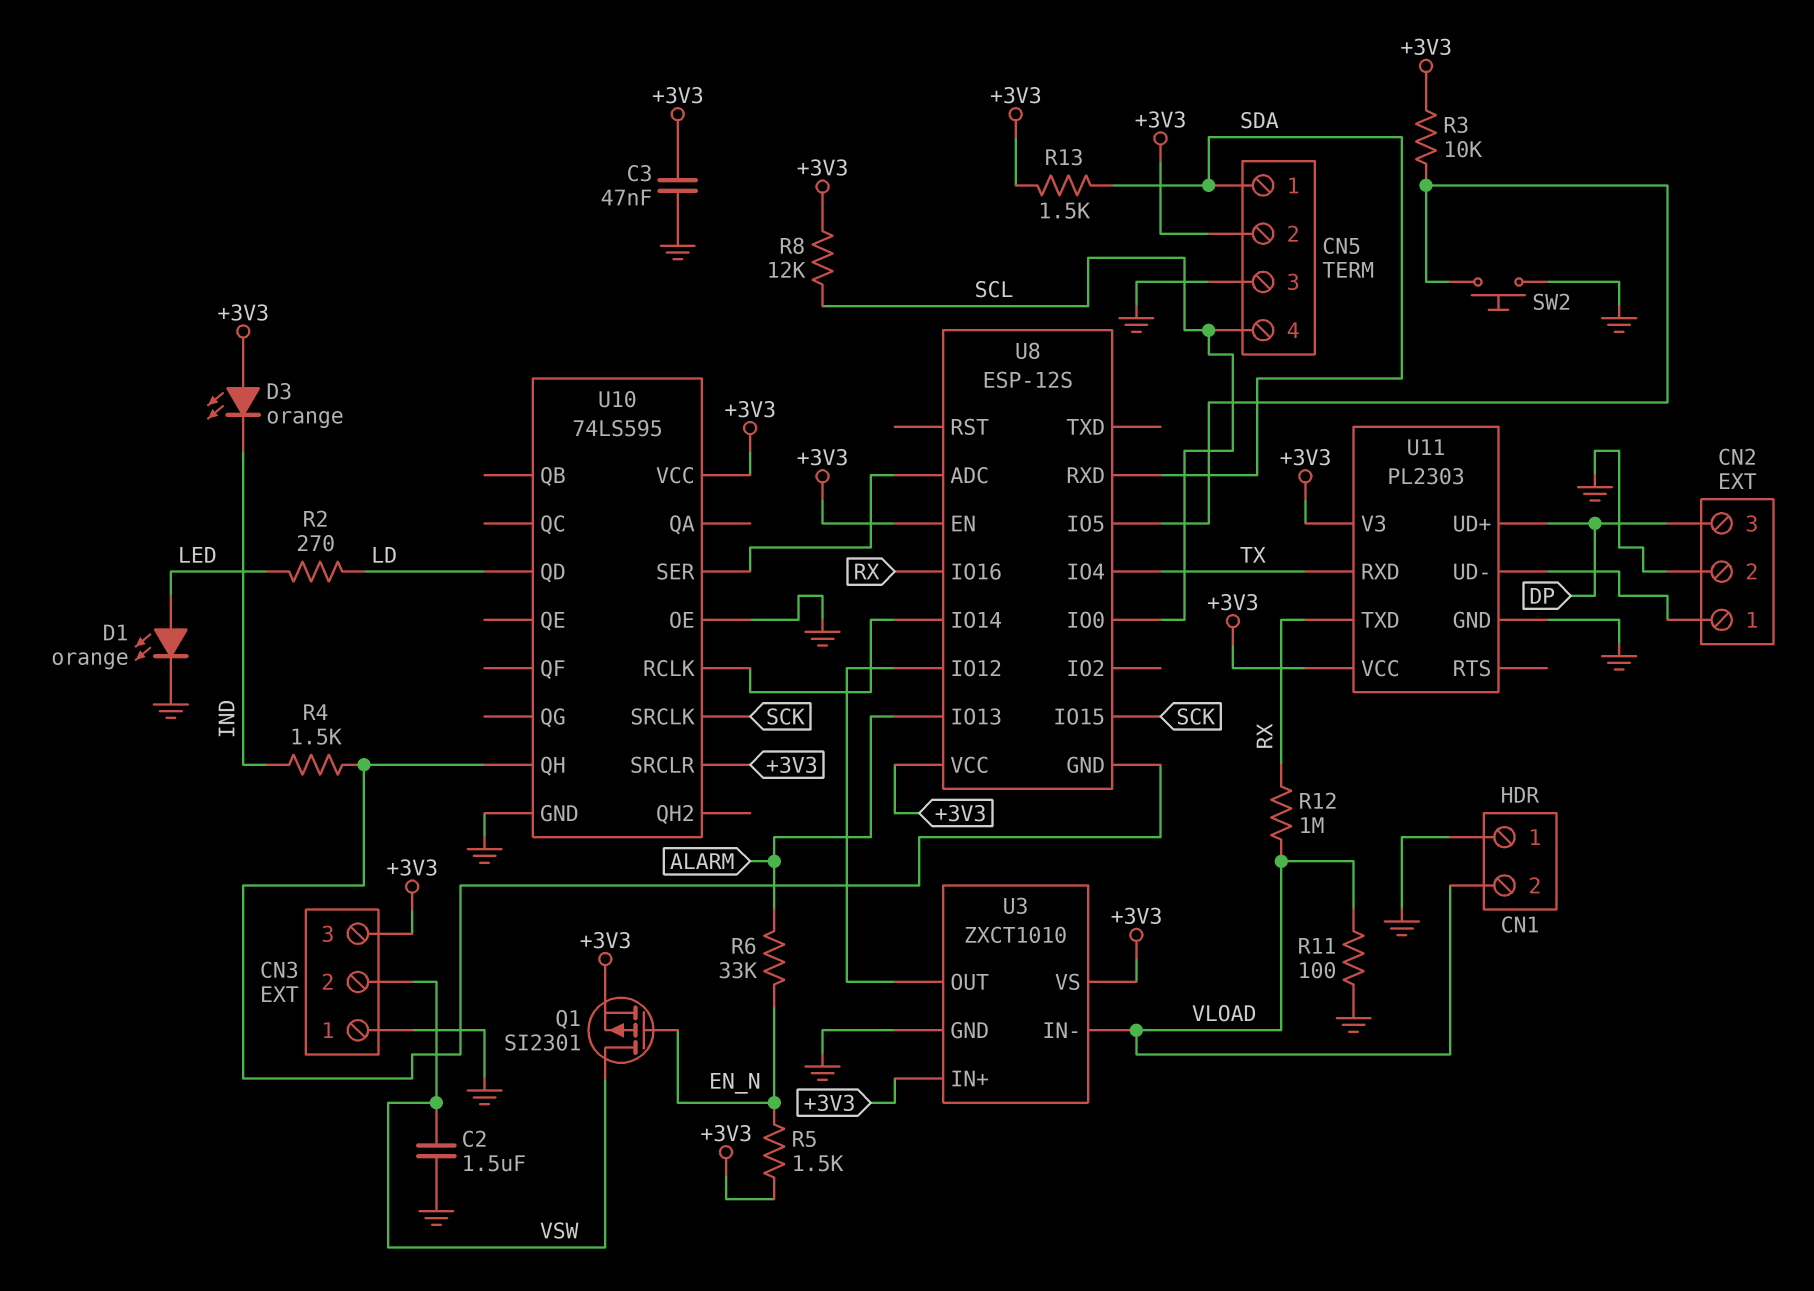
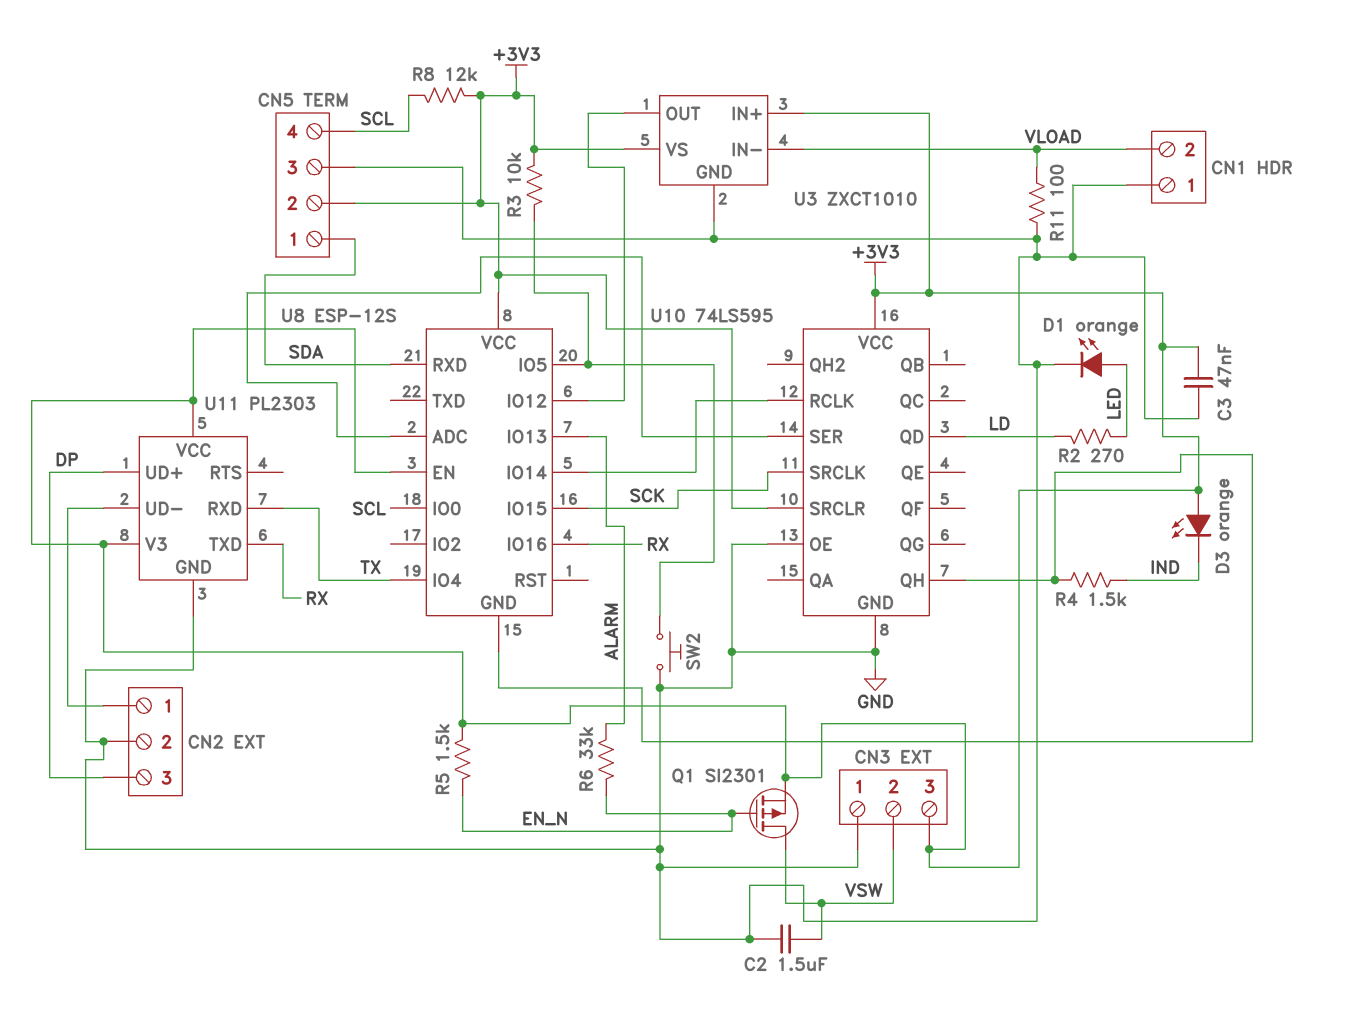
R12: 1M (RX, VLOAD) -> none
R13: 1.5k (+3V3, SDA) -> none

